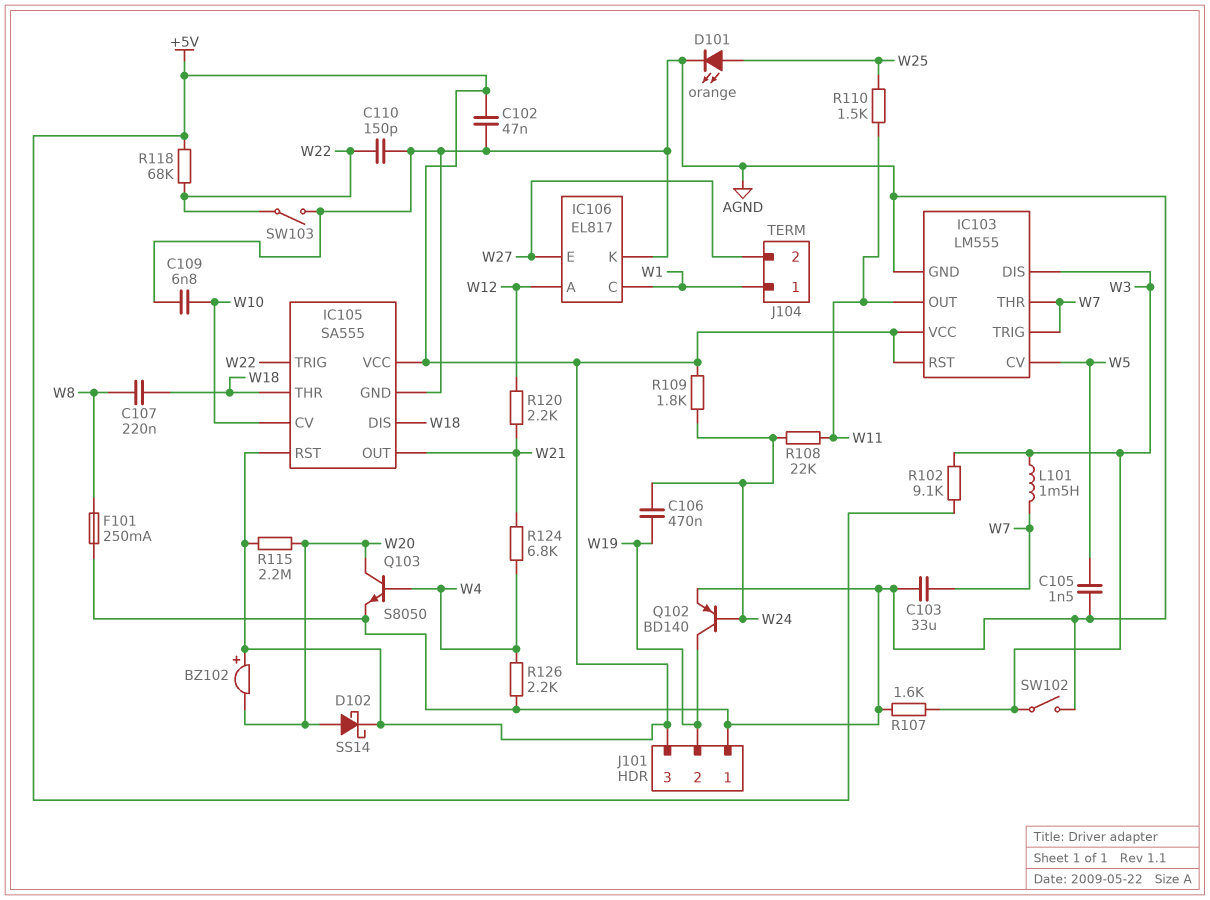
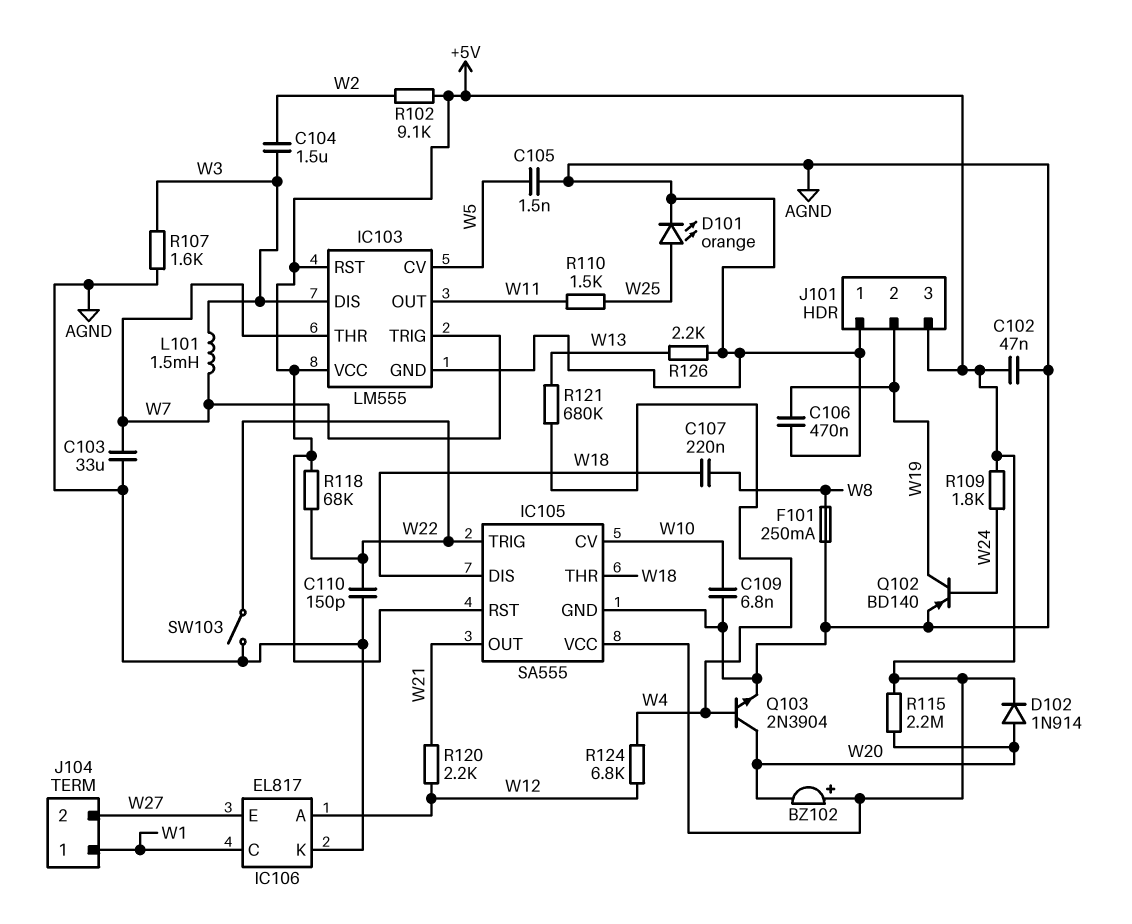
C104: none -> 1.5uF (W2, W3)
C106: 470nF (W19, W24) -> 470nF (AGND, W19)
D102: schottky SS14 (A W20, K +5V) -> diode 1N914 (A W20, K +5V)
Q103: NPN S8050 (B W4, C W20, E AGND) -> NPN 2N3904 (B W4, C W20, E AGND)
R102: 9.1k (+5V, W3) -> 9.1k (+5V, W2)
R108: 22k (W11, W24) -> none
R121: none -> 680k (W4, W13)
R124: 6.8k (W4, W21) -> 6.8k (W4, W12)
R126: 2.2k (AGND, W4) -> 2.2k (AGND, W13)
SW102: switch (AGND, W3) -> none

